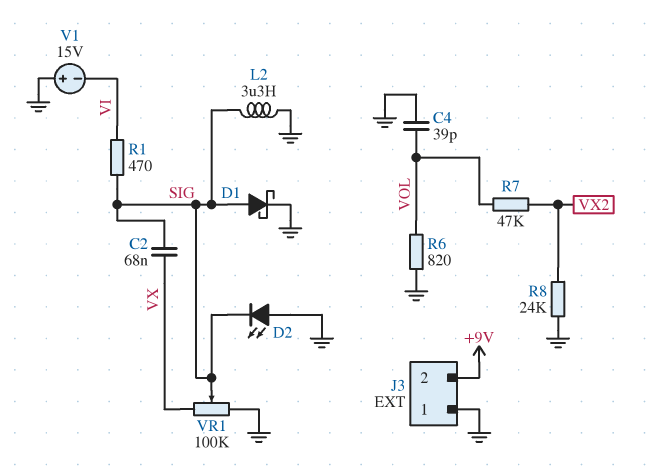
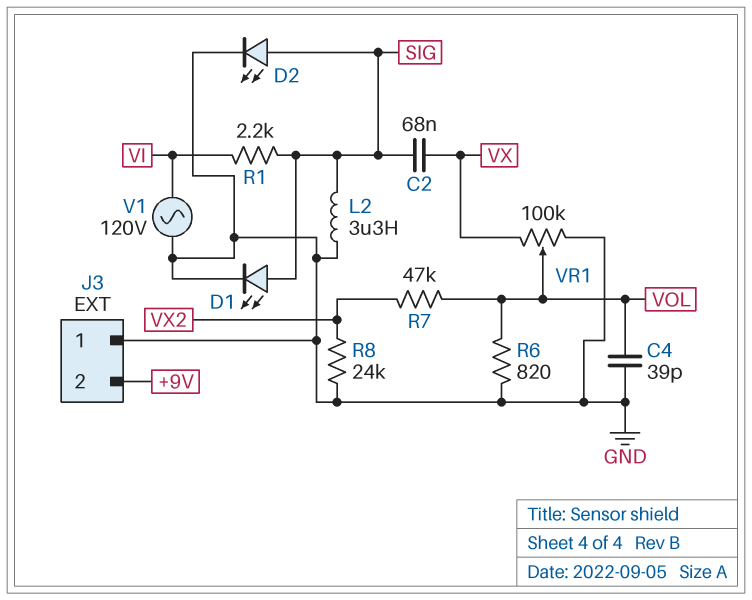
D1: schottky (A SIG, K GND) -> LED (A SIG, K GND)
D2: LED (A GND, K SIG) -> LED (A SIG, K GND)
R1: 470 (SIG, VI) -> 2.2k (SIG, VI)
V1: 15V (plus GND, minus VI) -> AC 120V (GND, VI)
VR1: 100k (GND, VX, wiper SIG) -> 100k (GND, VX, wiper VOL)

